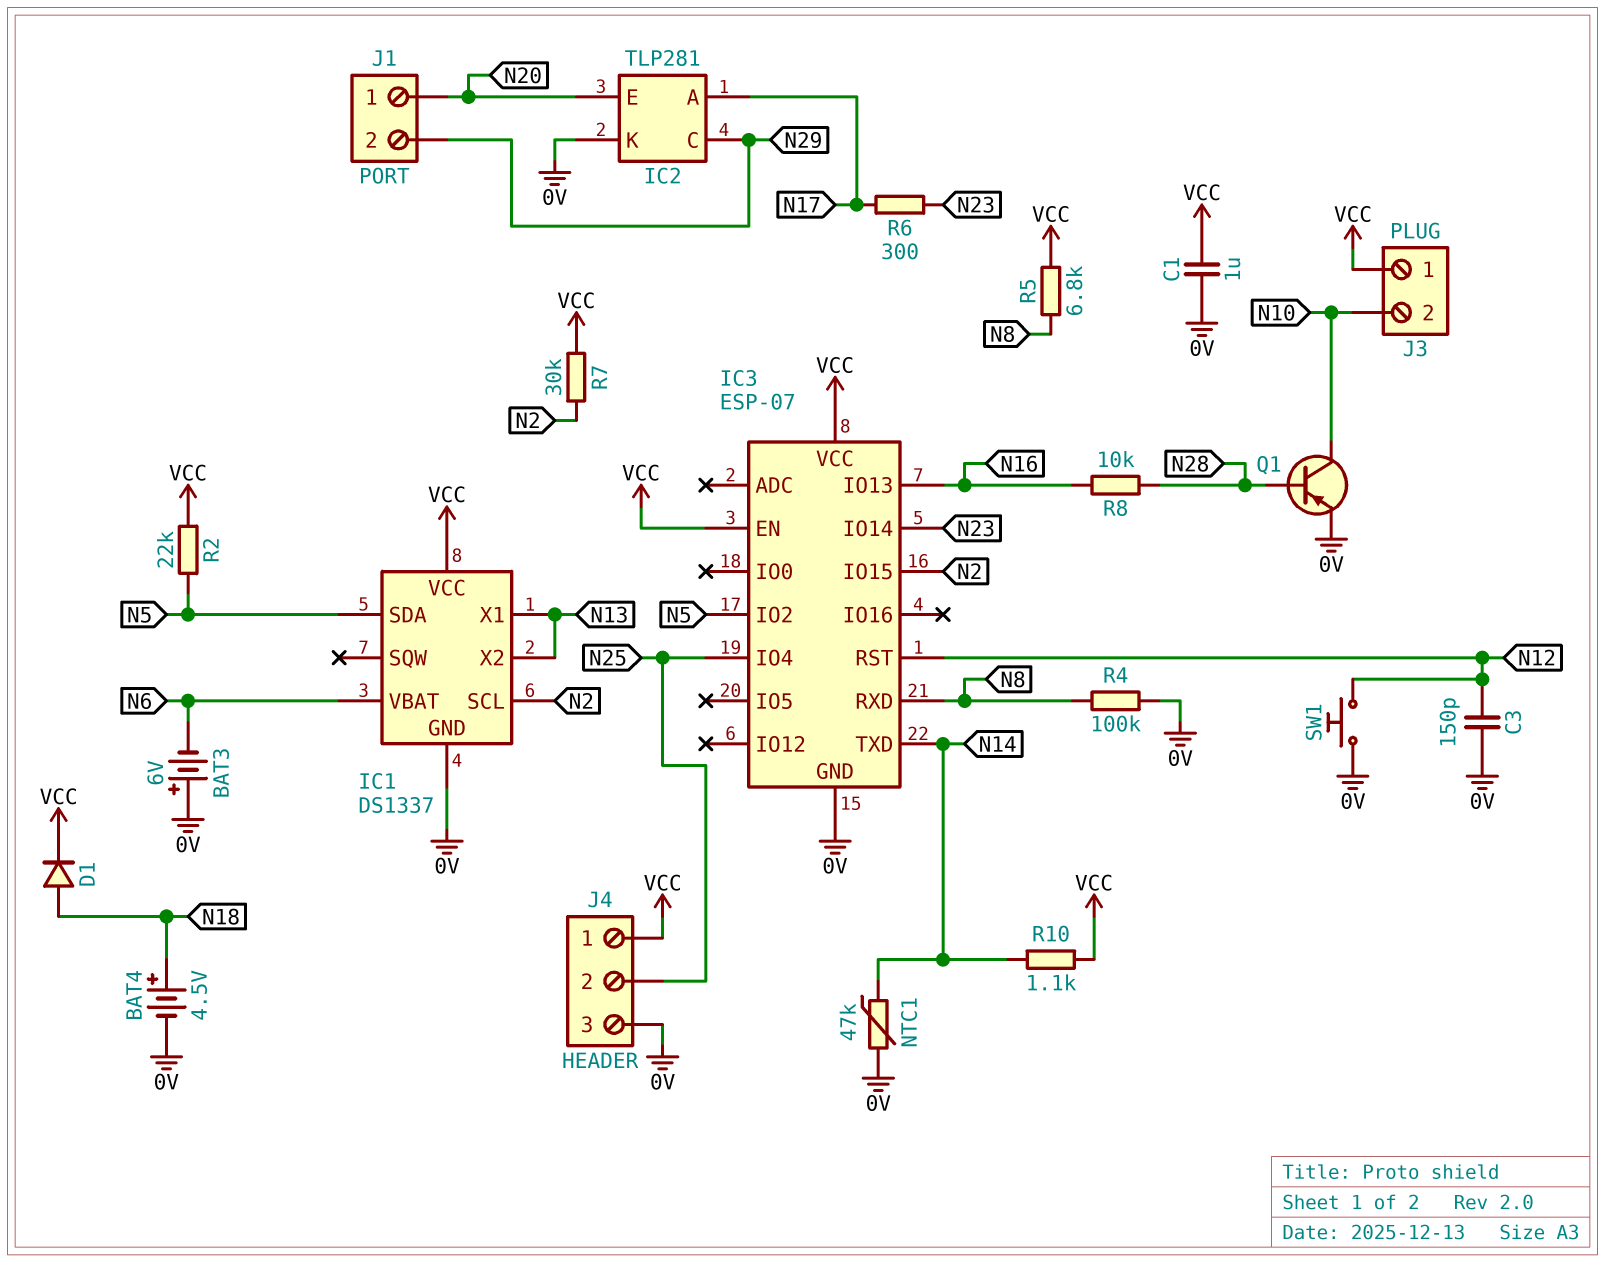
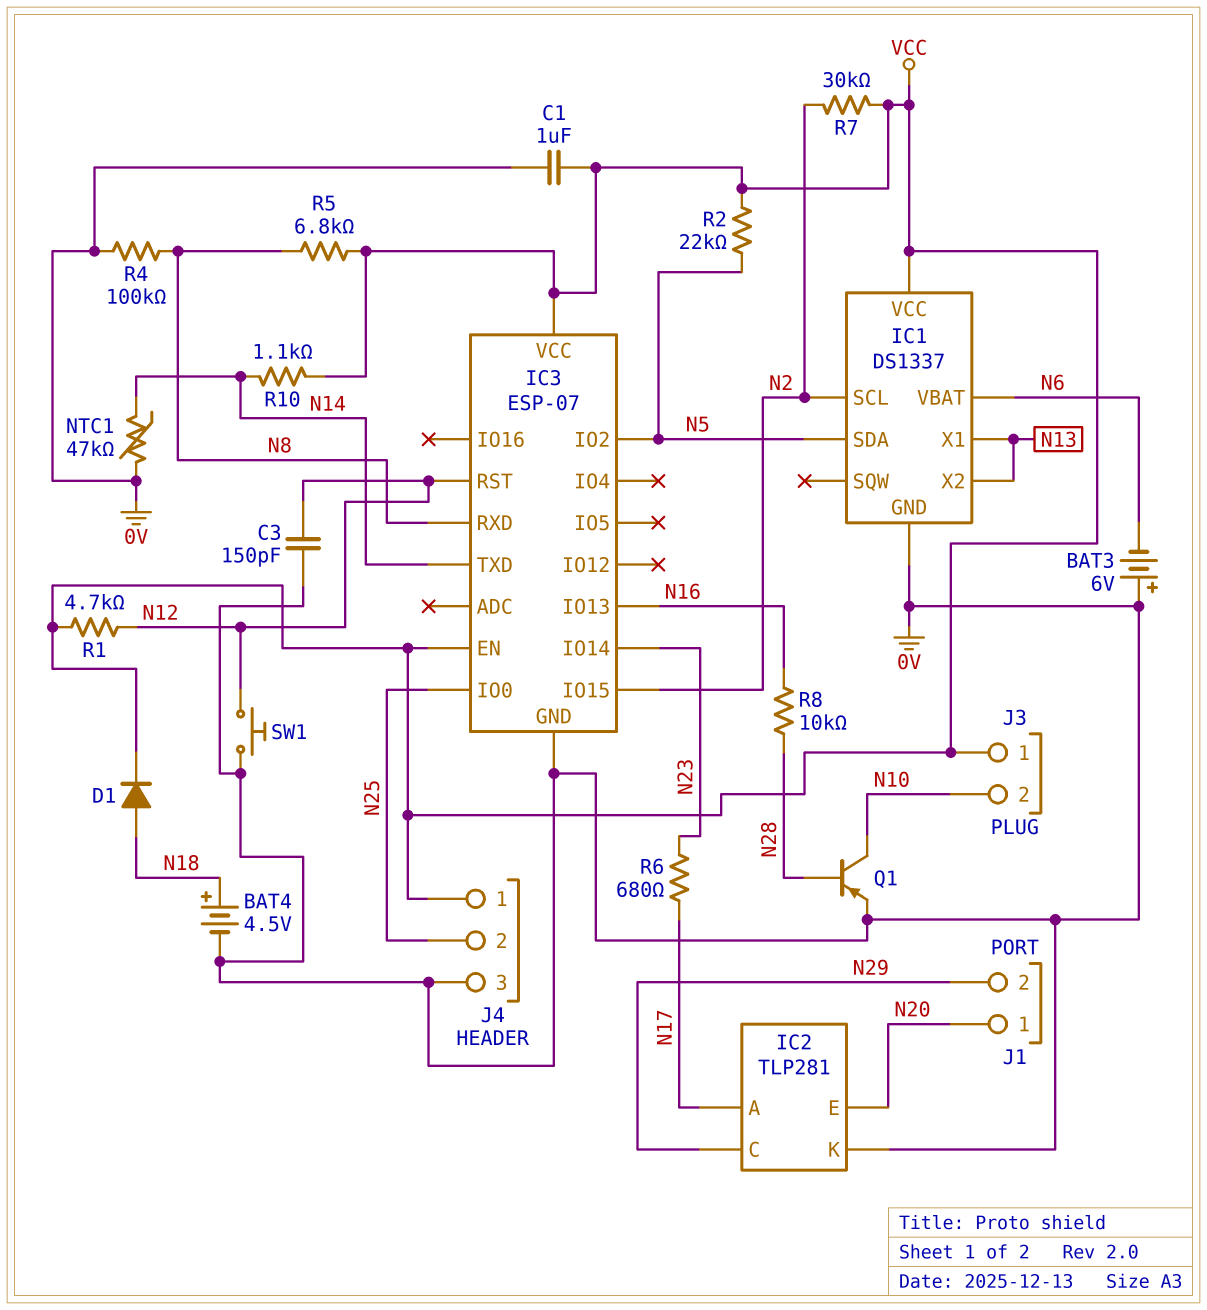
IC3 pin IO0: none -> N25
IC3 pin IO4: N25 -> none
R1: none -> 4.7k (N12, VCC)
R6: 300 (N17, N23) -> 680 (N17, N23)

